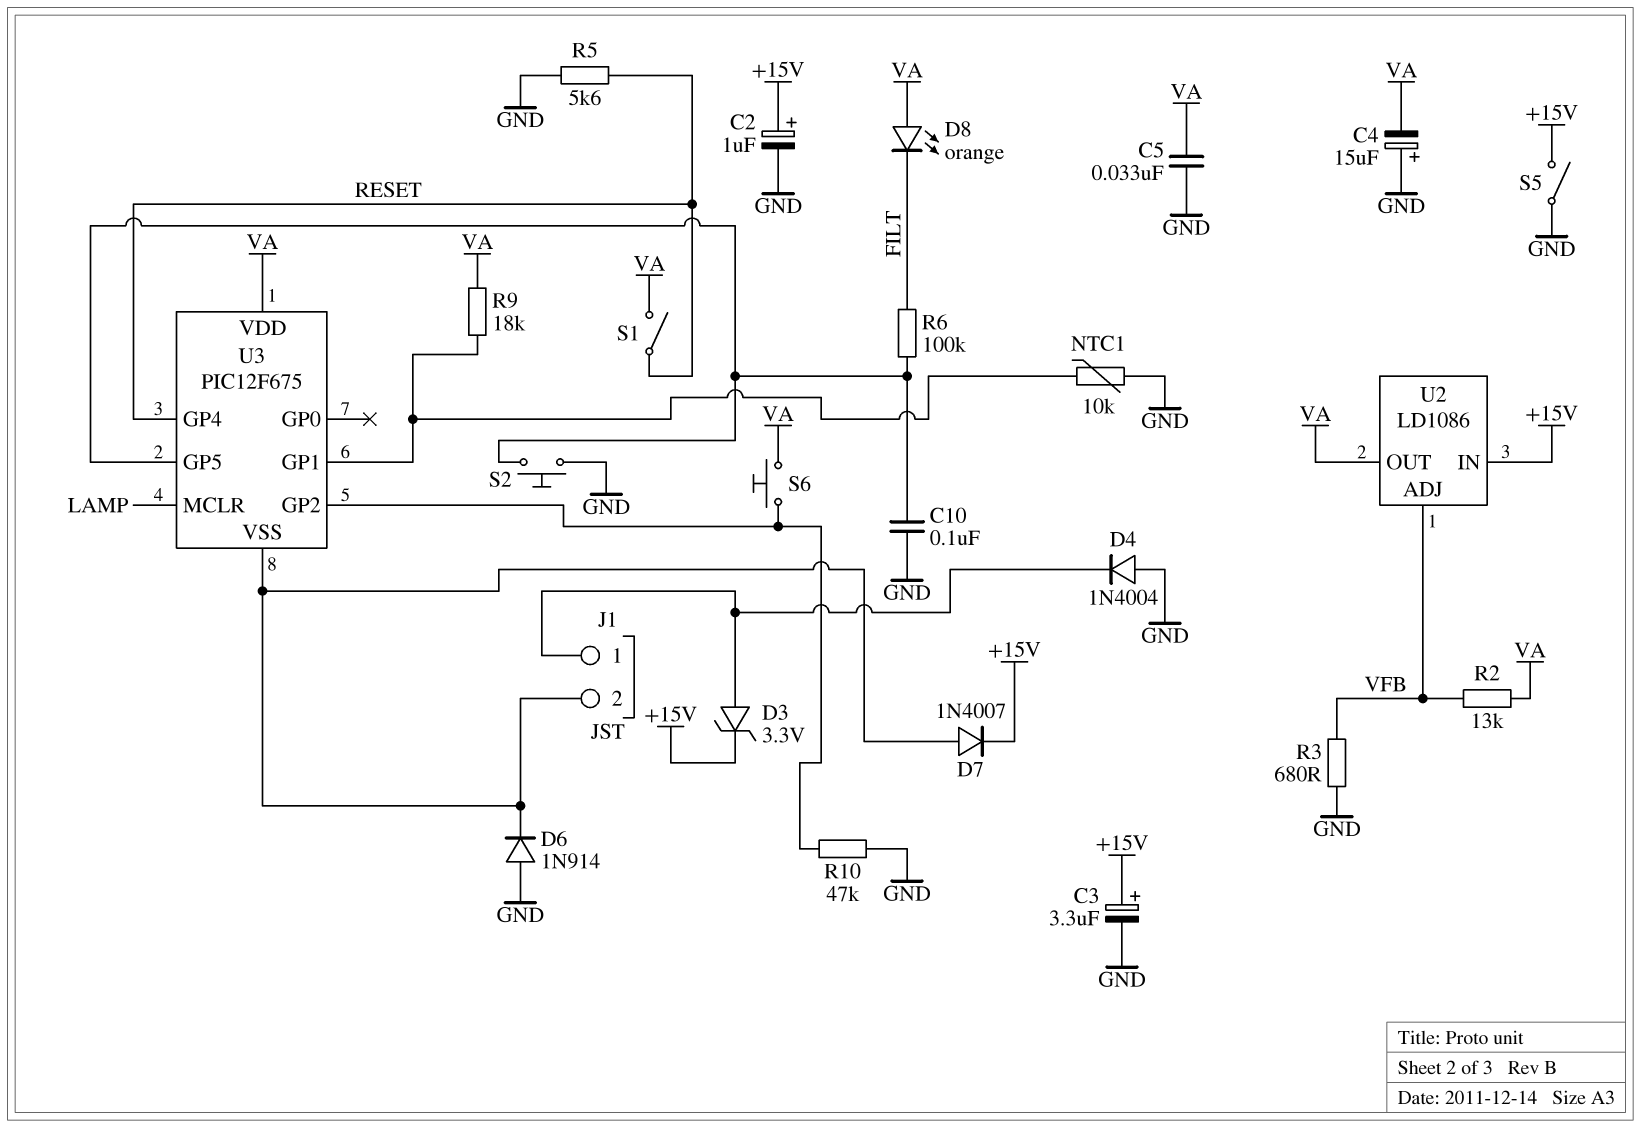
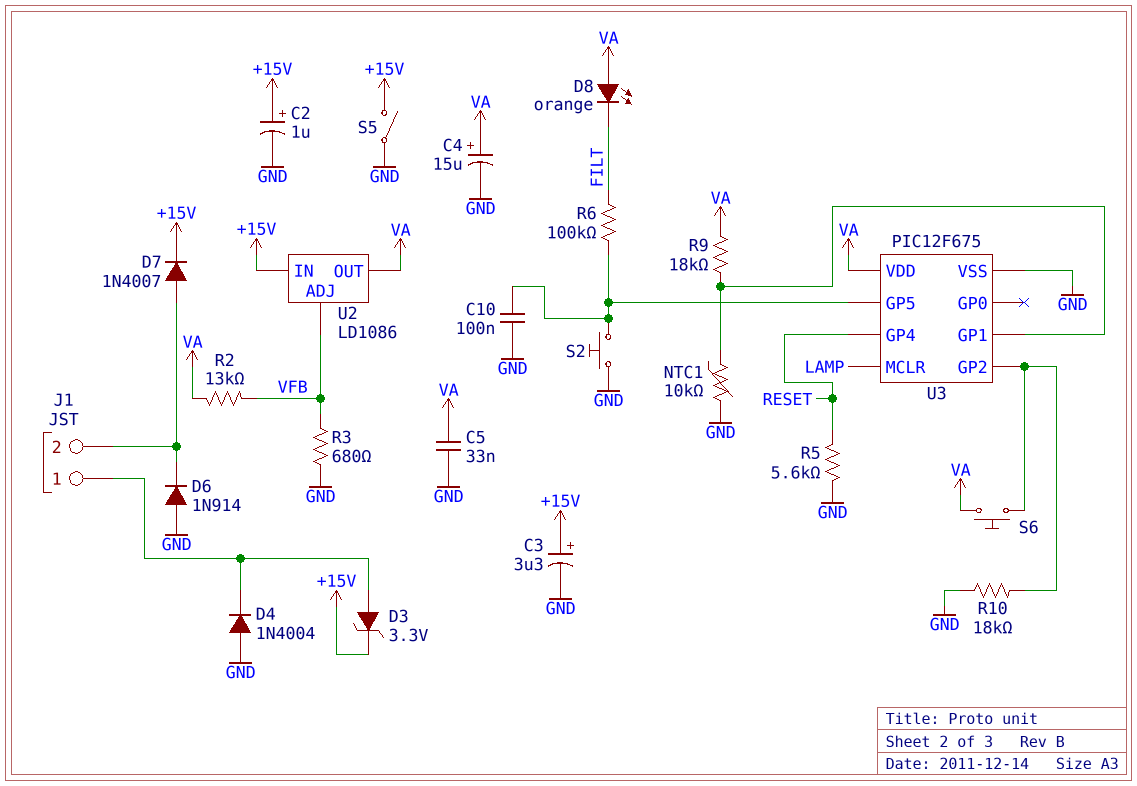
C4: 15uF (plus GND, minus VA) -> 15uF (plus VA, minus GND)
R10: 47k (GND, U3/GP2) -> 18k (GND, U3/GP2)
S1: switch (RESET, VA) -> none
U3 pin VSS: J1/2 -> GND

